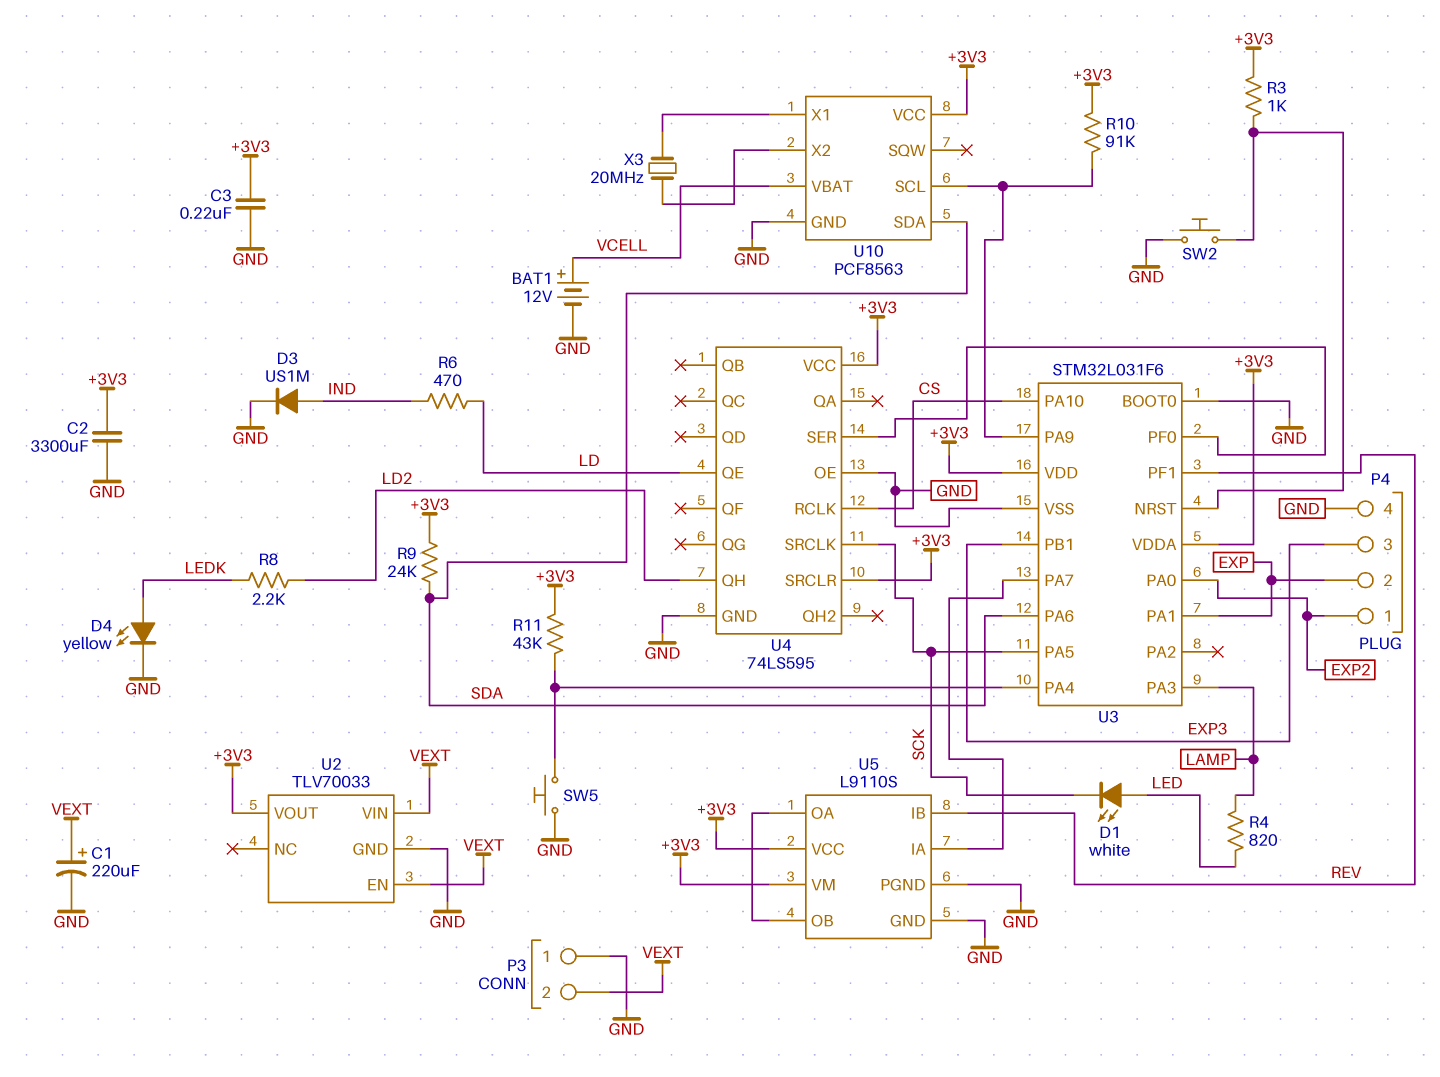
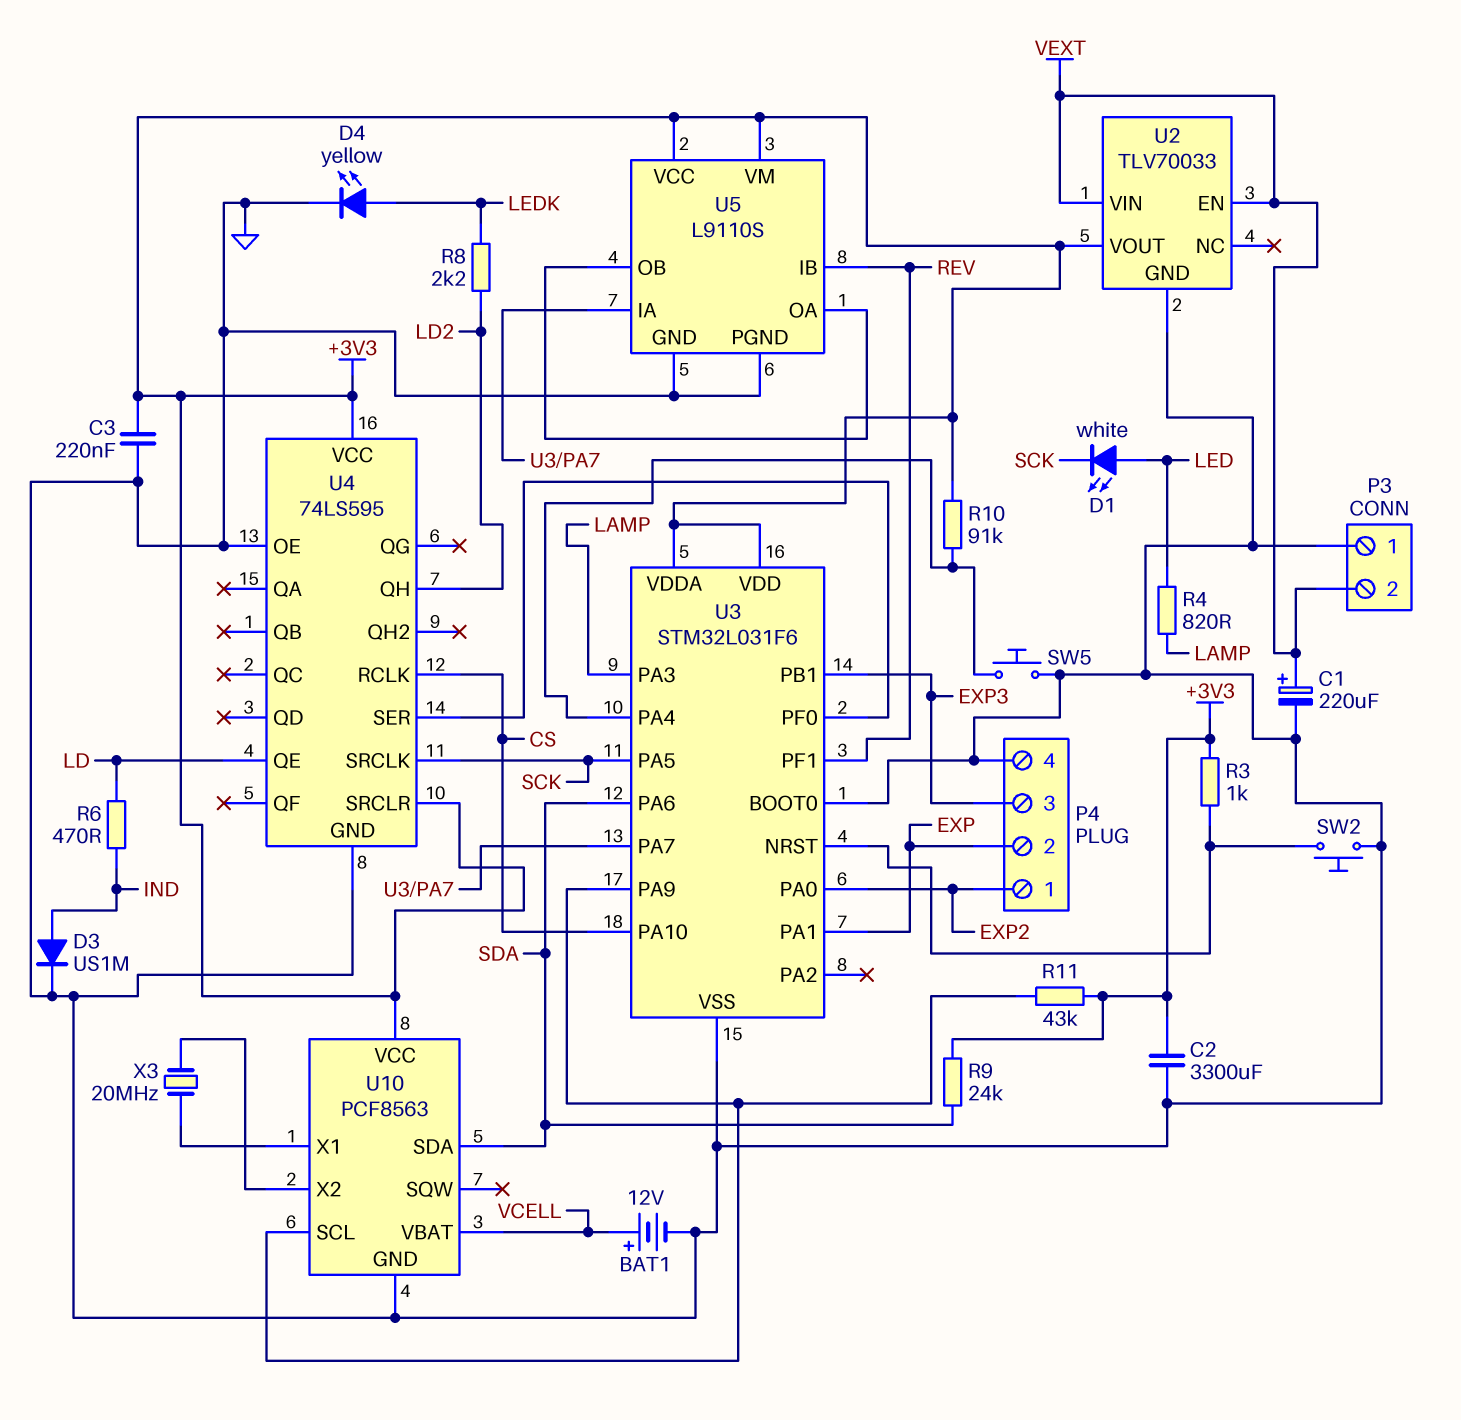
R10: 91k (+3V3, U3/PA9) -> 91k (+3V3, U3/PA4)
R11: 43k (+3V3, U3/PA4) -> 43k (+3V3, U3/PA9)

